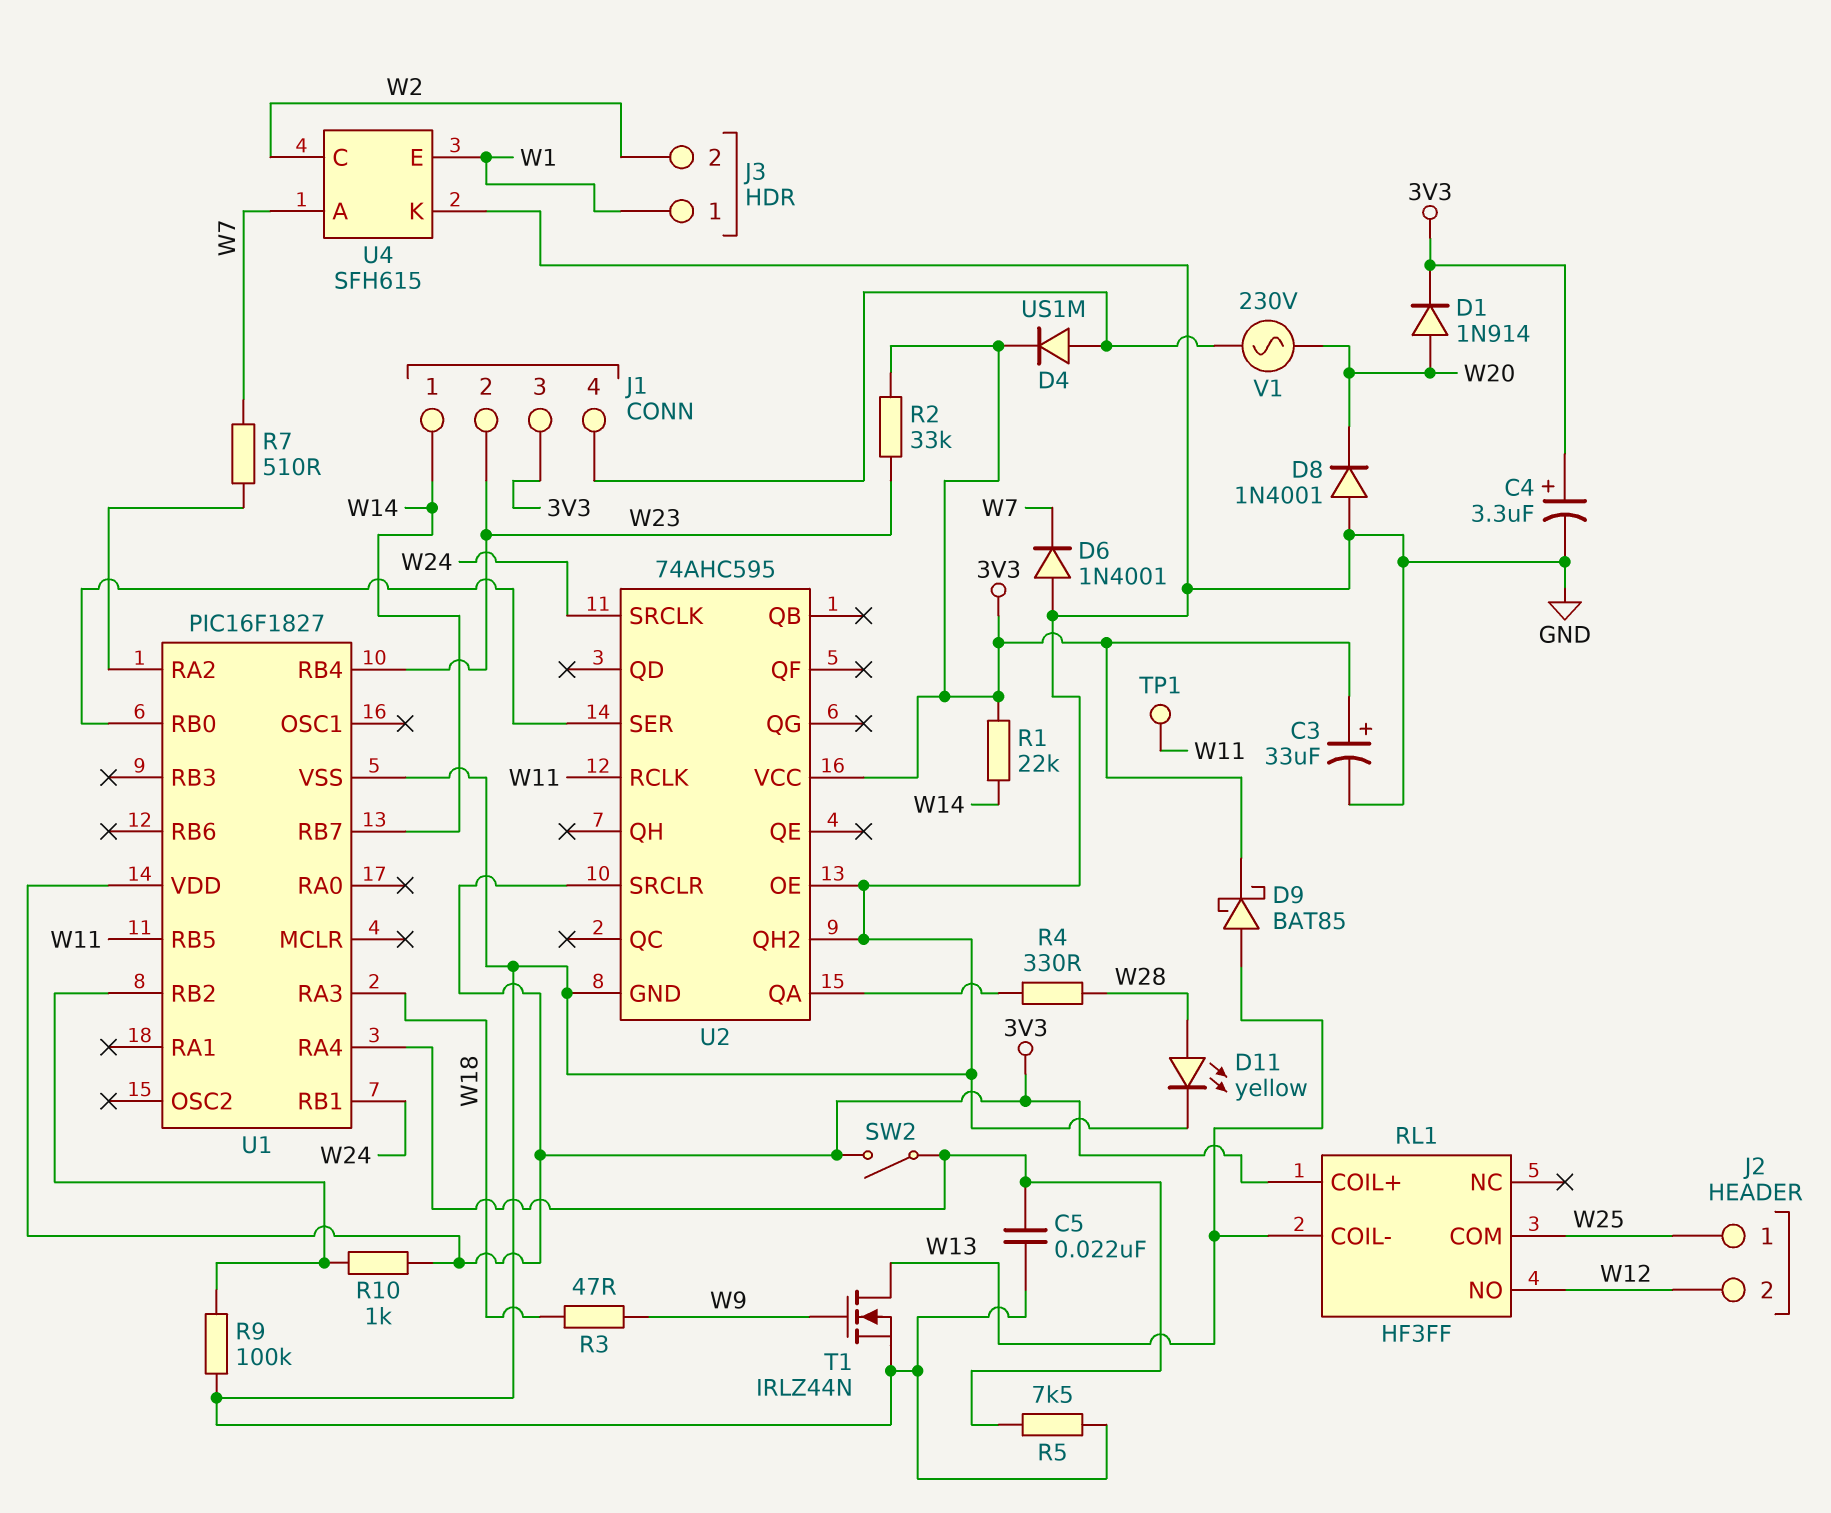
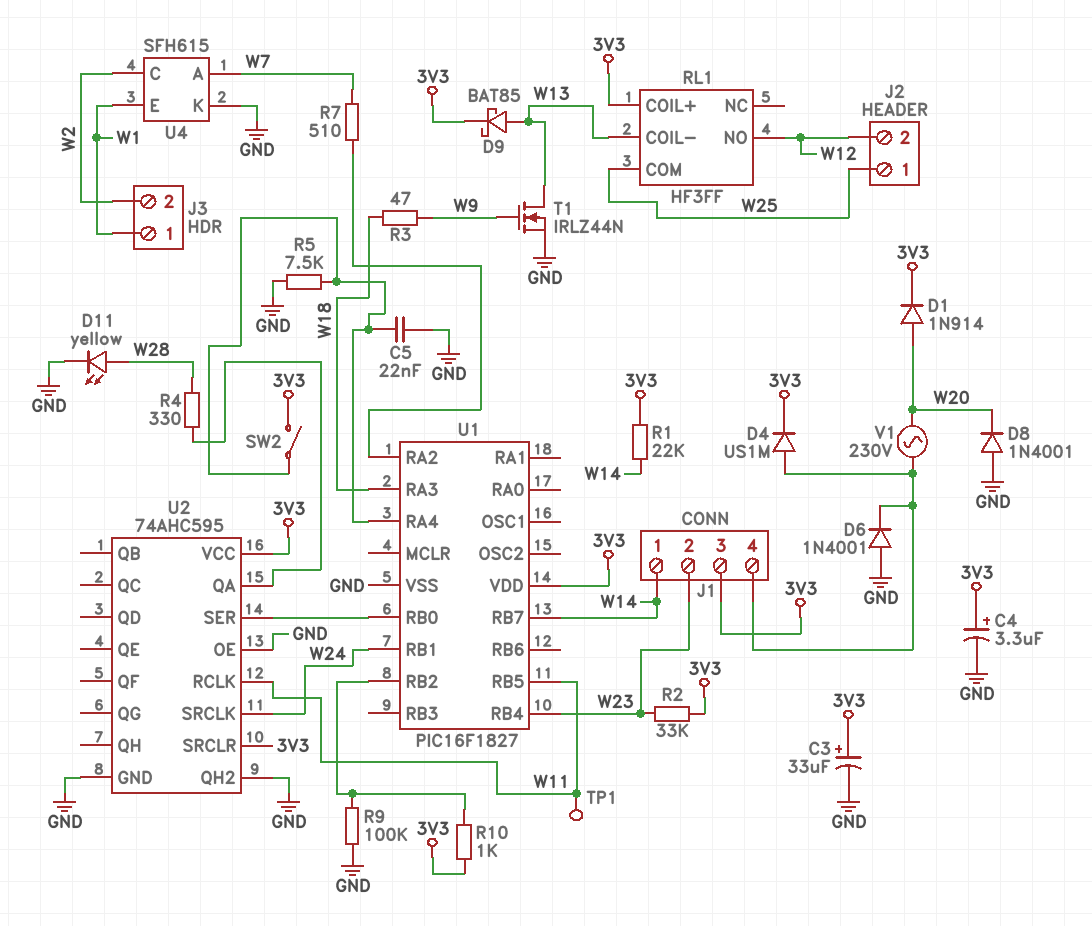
D6: diode 1N4001 (A GND, K W7) -> diode 1N4001 (A GND, K J1/4)

